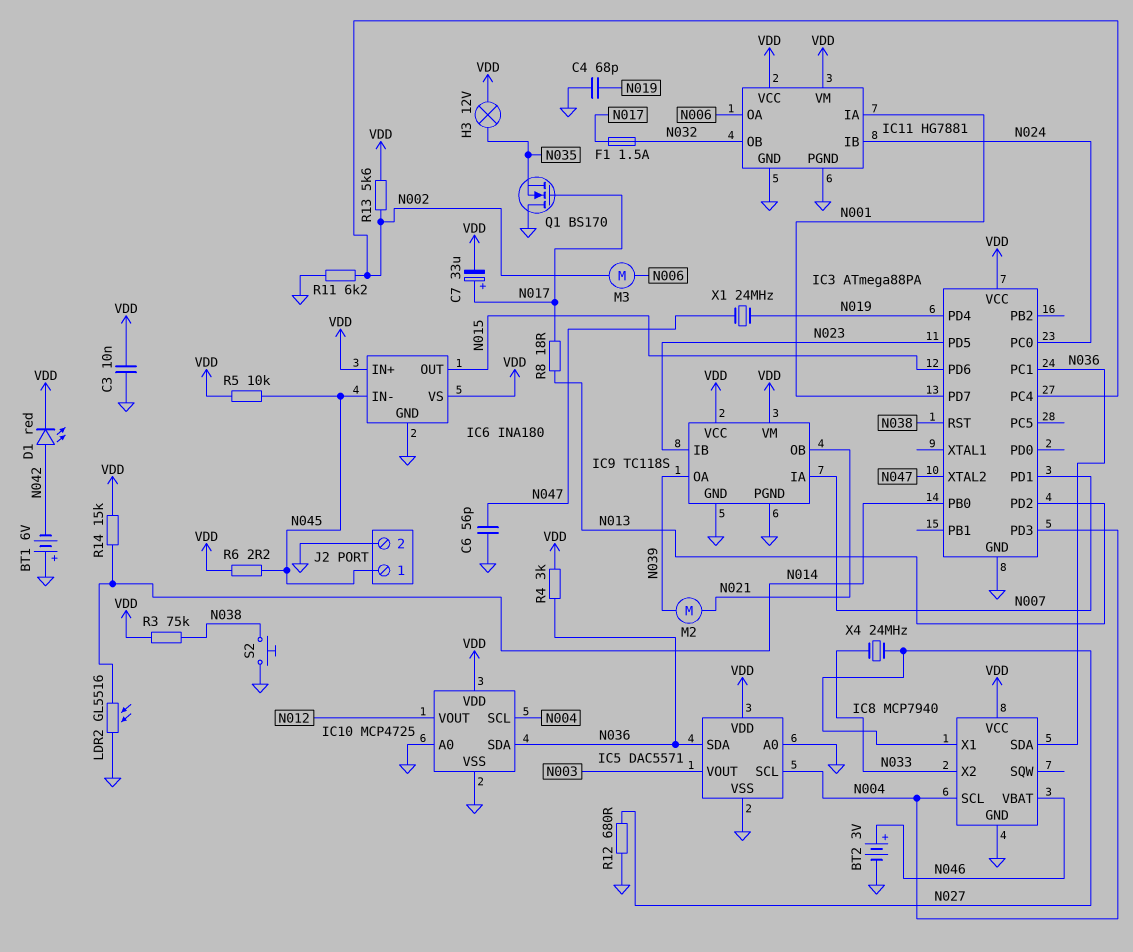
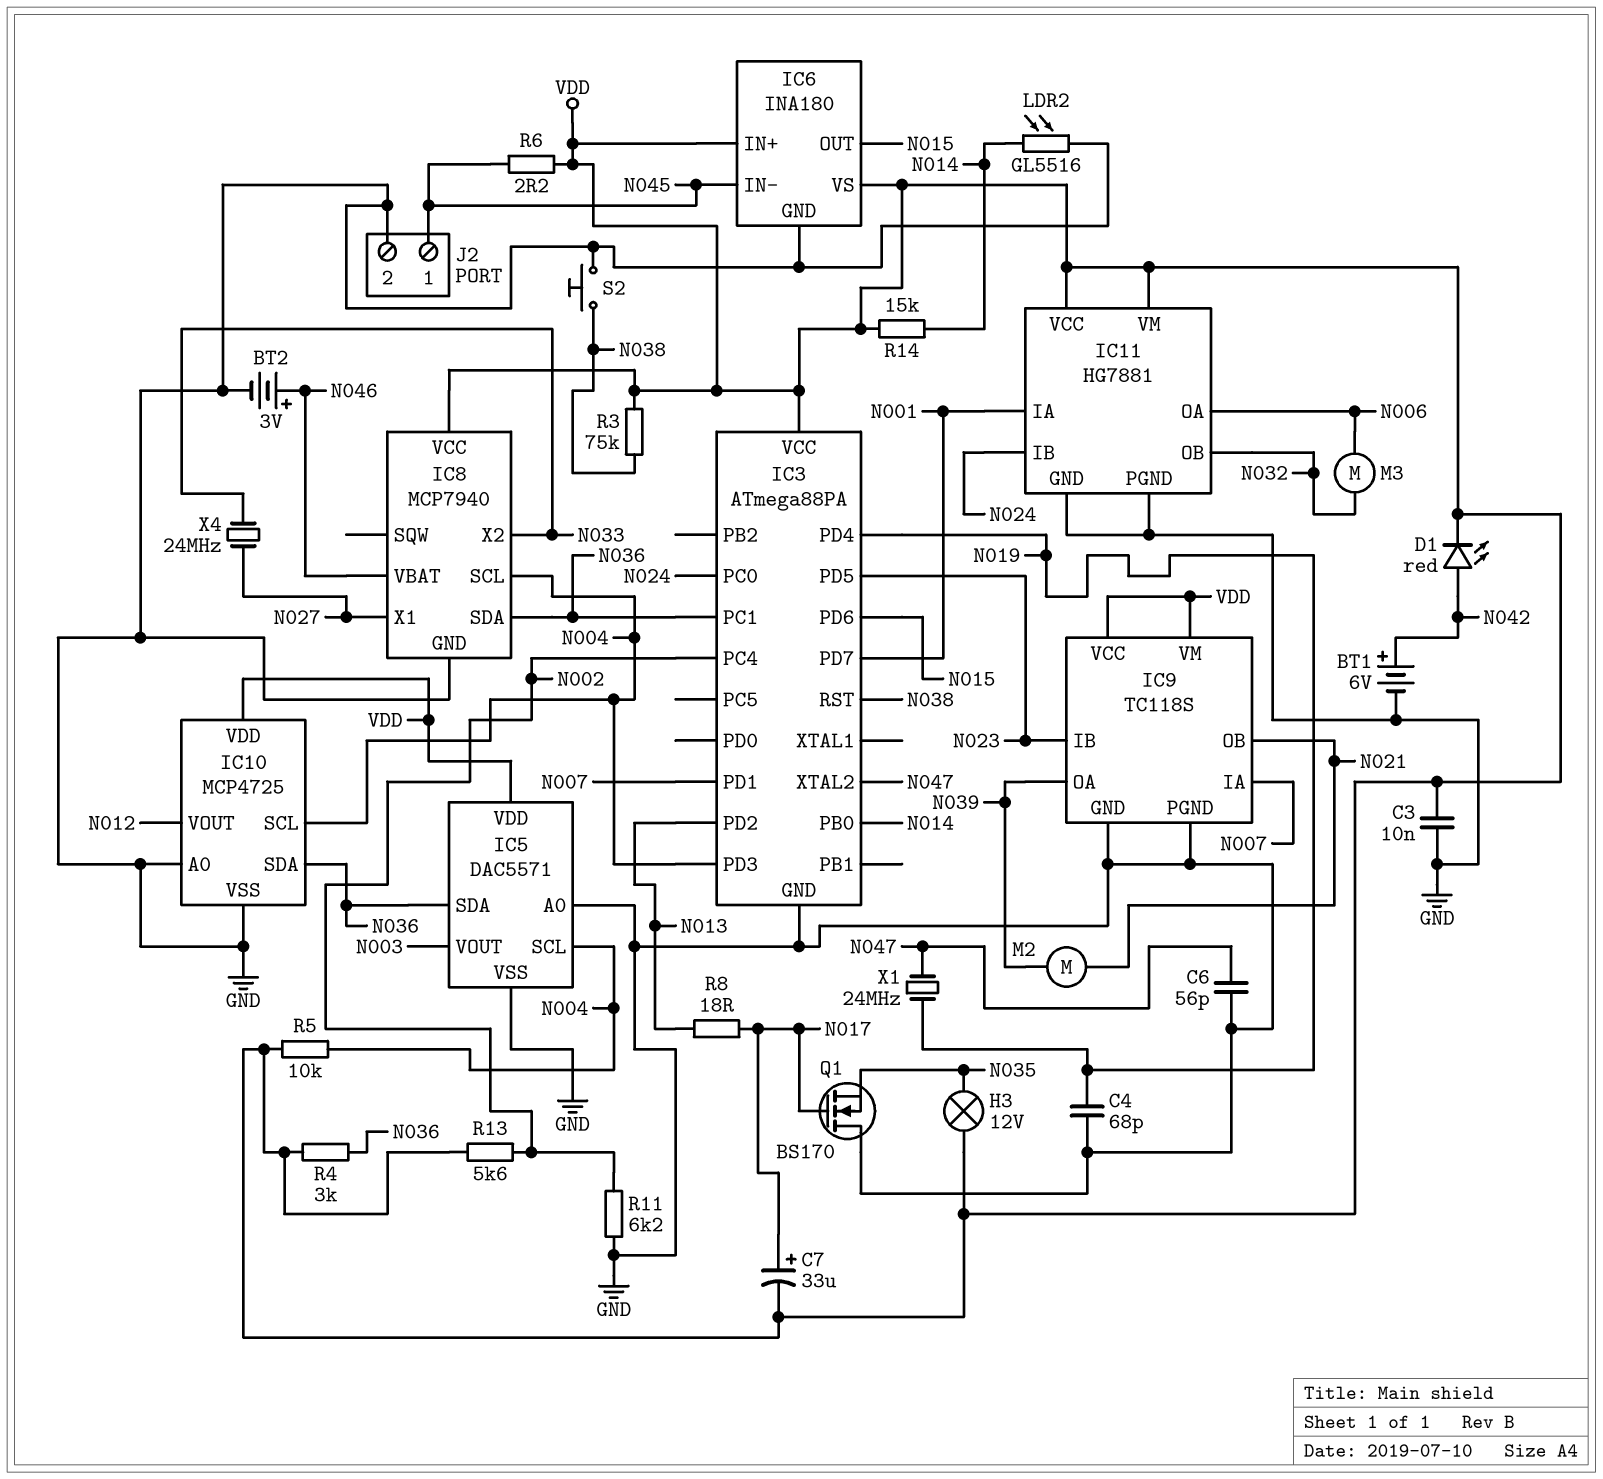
BT1: 6V (plus GND, minus N042) -> 6V (plus N042, minus GND)
F1: 1.5A (N017, N032) -> none
M3: motor (N002, N006) -> motor (N006, N032)
R5: 10k (N045, VDD) -> 10k (N004, VDD)
R12: 680 (GND, N027) -> none

